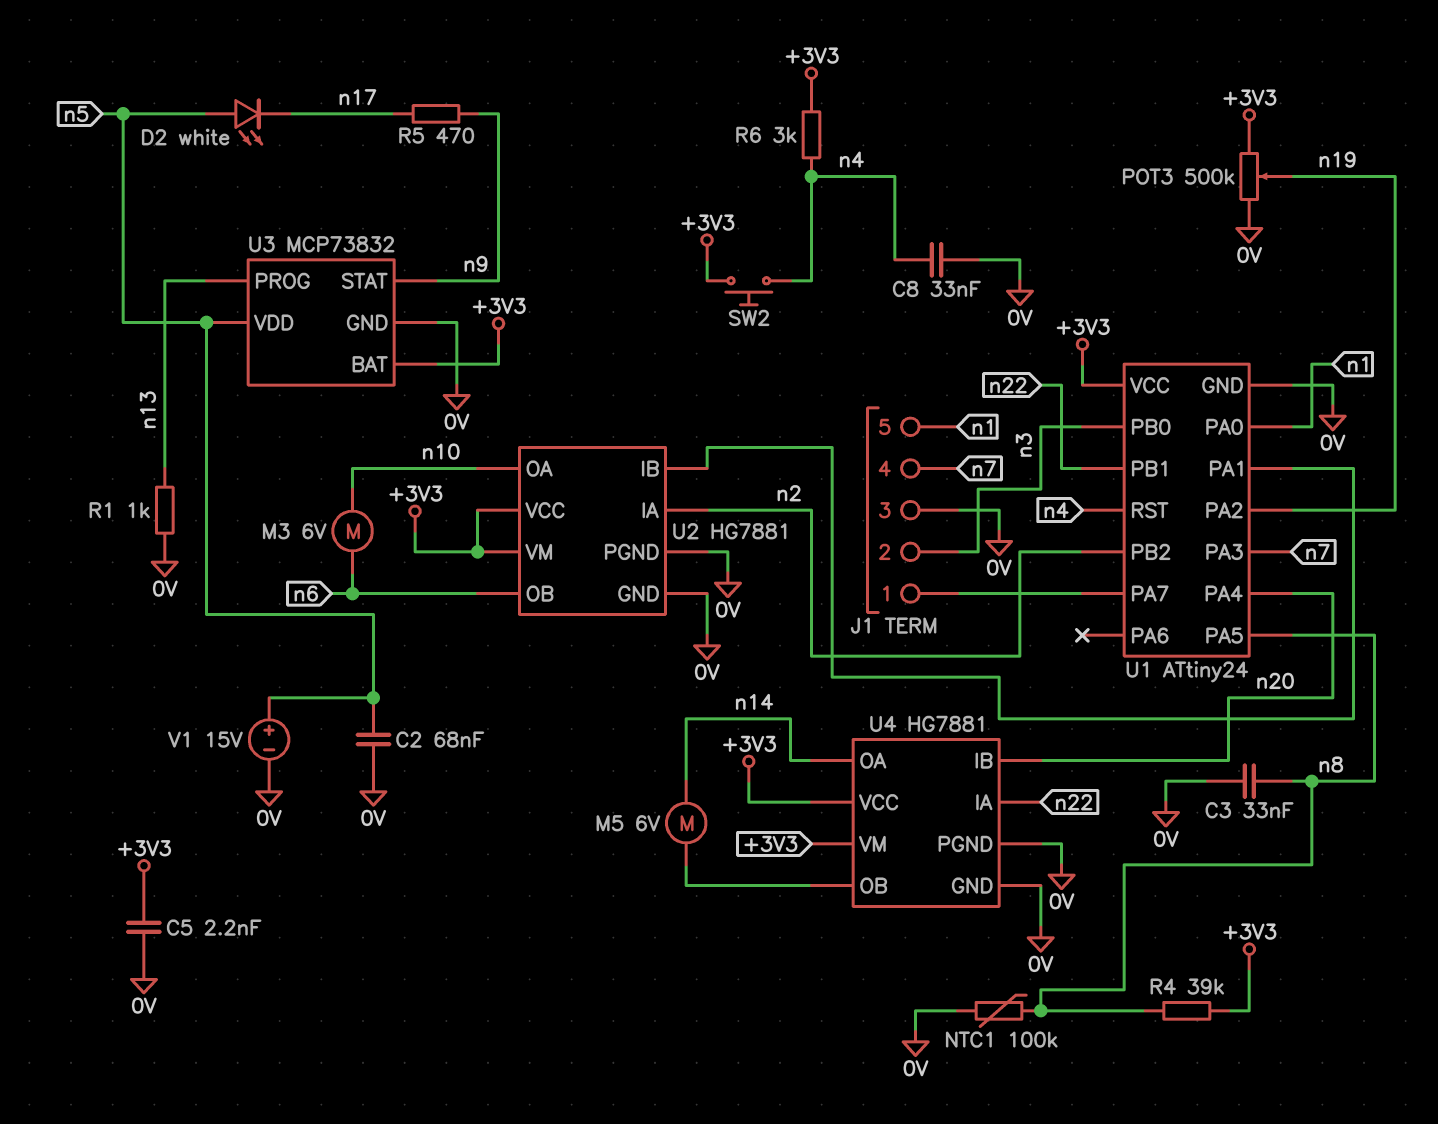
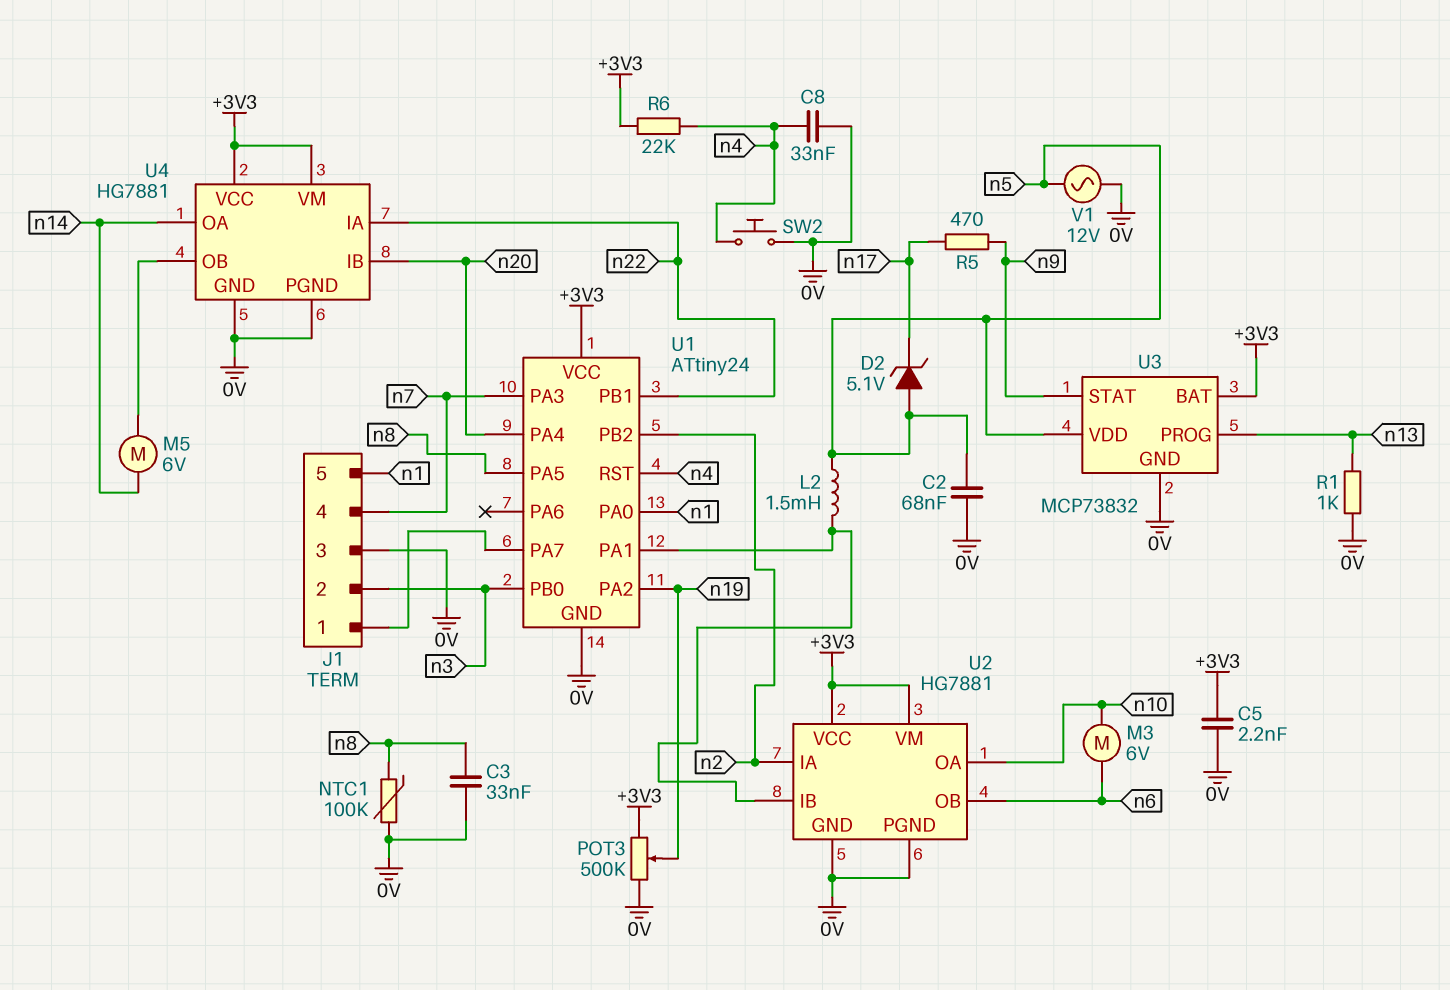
D2: LED white (A n5, K n17) -> zener 5.1V (A n5, K n17)
L2: none -> 1.5mH (U1/PA1, n5)
R4: 39k (+3V3, n8) -> none
R6: 3k (+3V3, n4) -> 22k (+3V3, n4)
SW2: button (+3V3, n4) -> button (0V, n4)
V1: 15V (plus n5, minus 0V) -> AC 12V (0V, n5)

